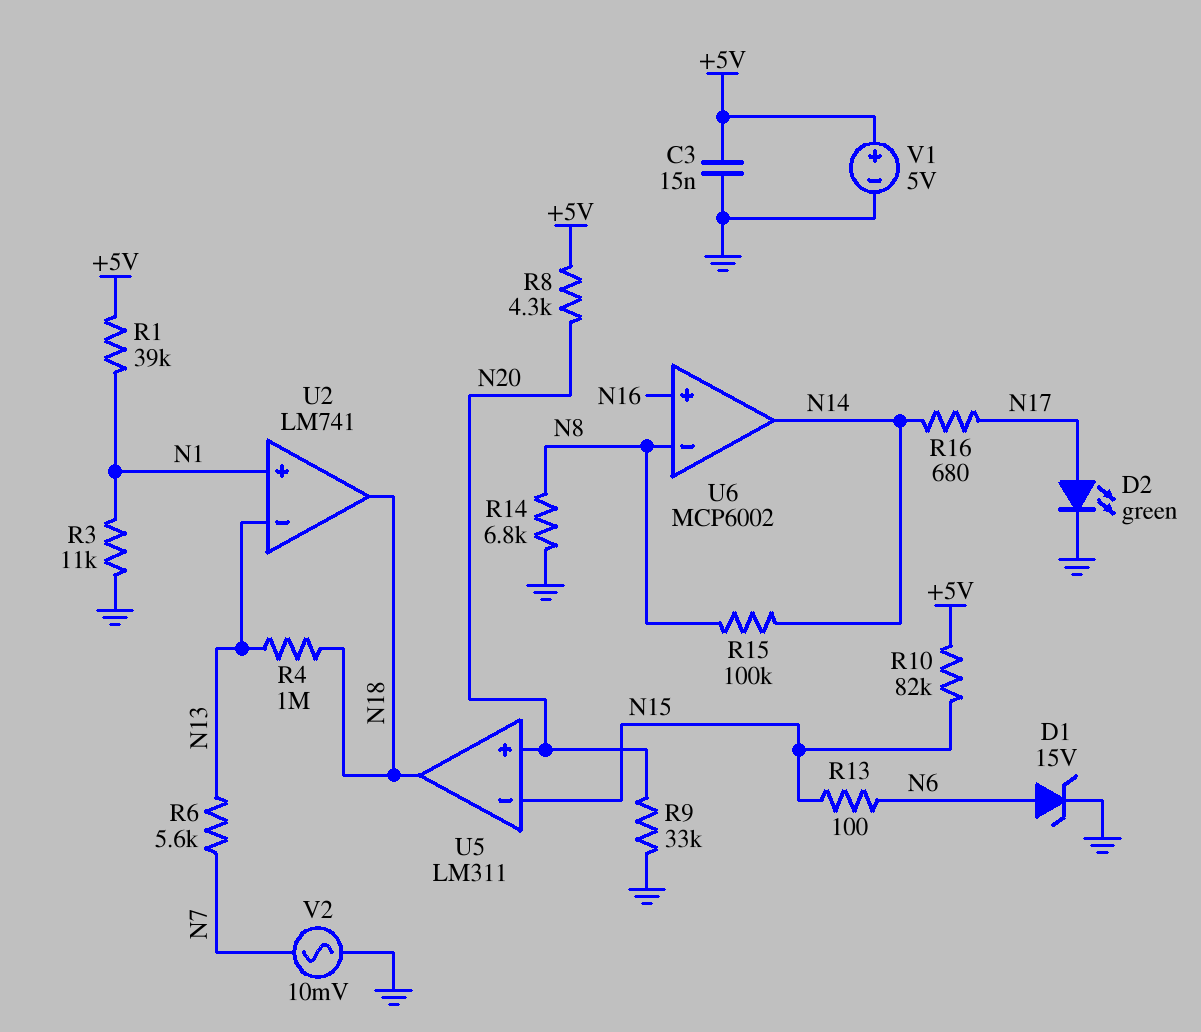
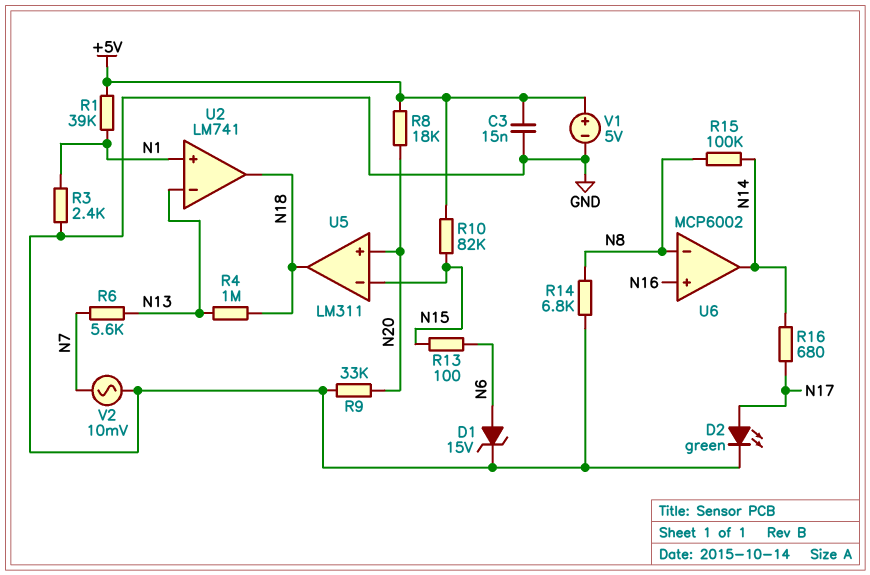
R3: 11k (GND, N1) -> 2.4k (GND, N1)
R8: 4.3k (+5V, N20) -> 18k (+5V, N20)

